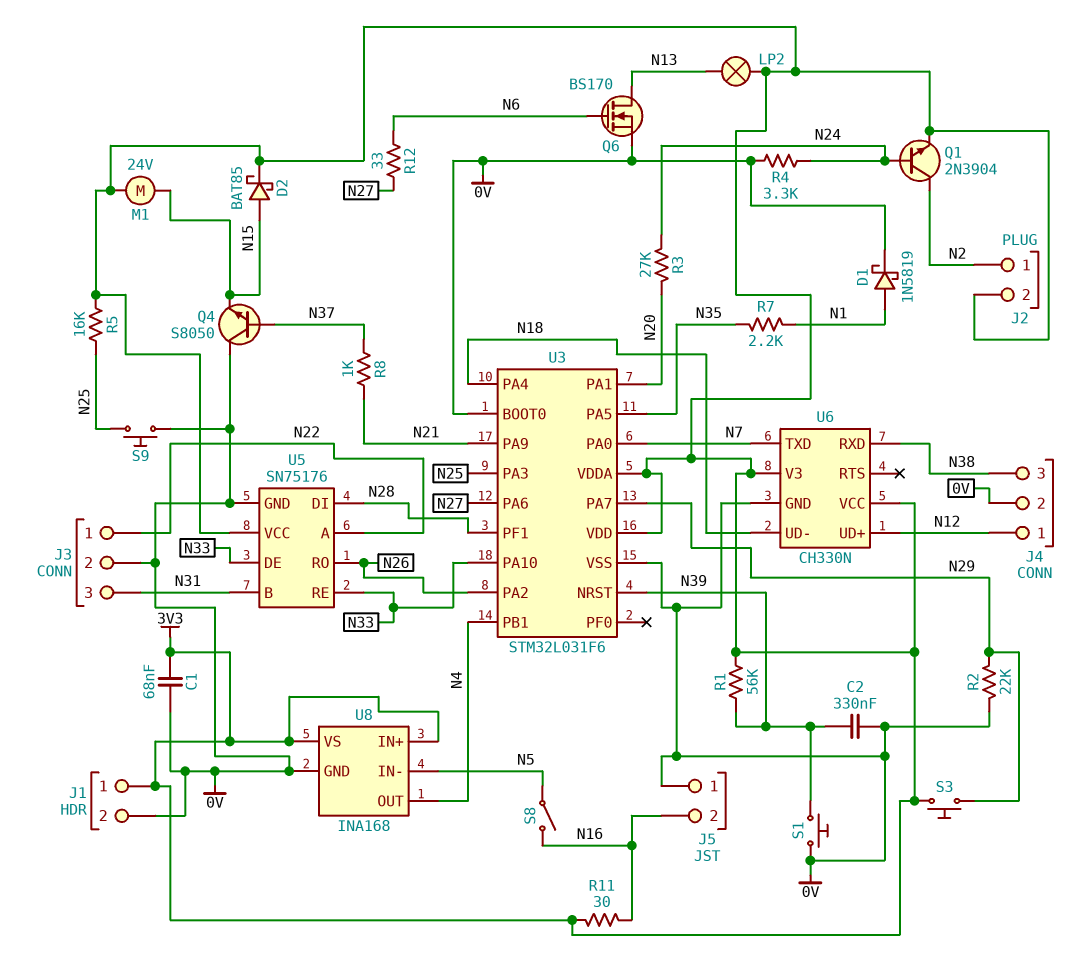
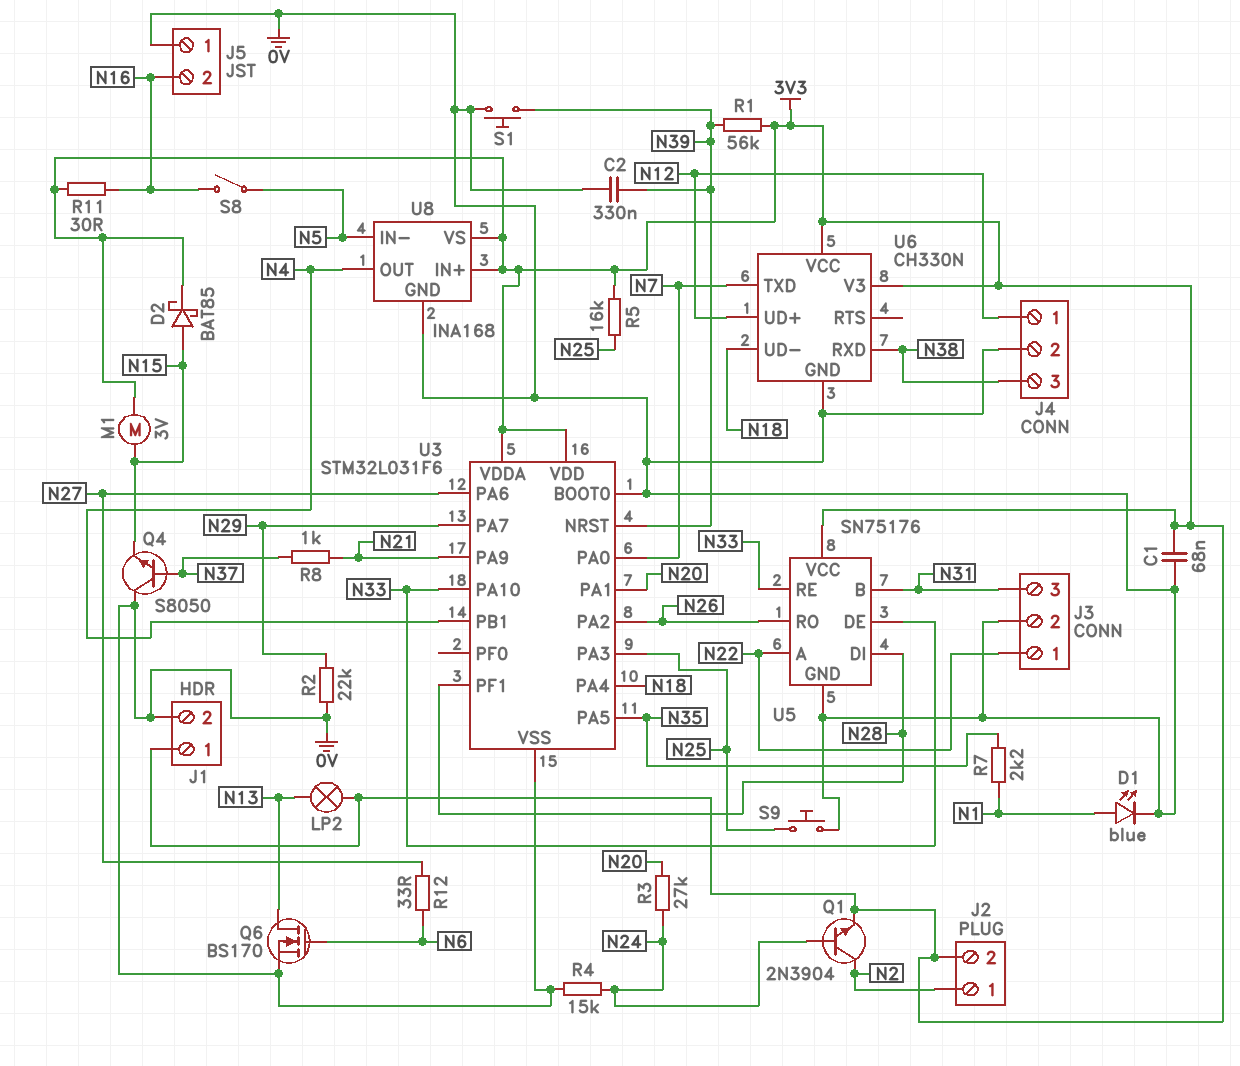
D1: schottky 1N5819 (A N1, K 0V) -> LED blue (A N1, K 0V)
M1: motor 24V (3V3, N15) -> motor 3V (3V3, N15)
R4: 3.3k (0V, N24) -> 15k (0V, N24)
S3: button (3V3, N29) -> none

